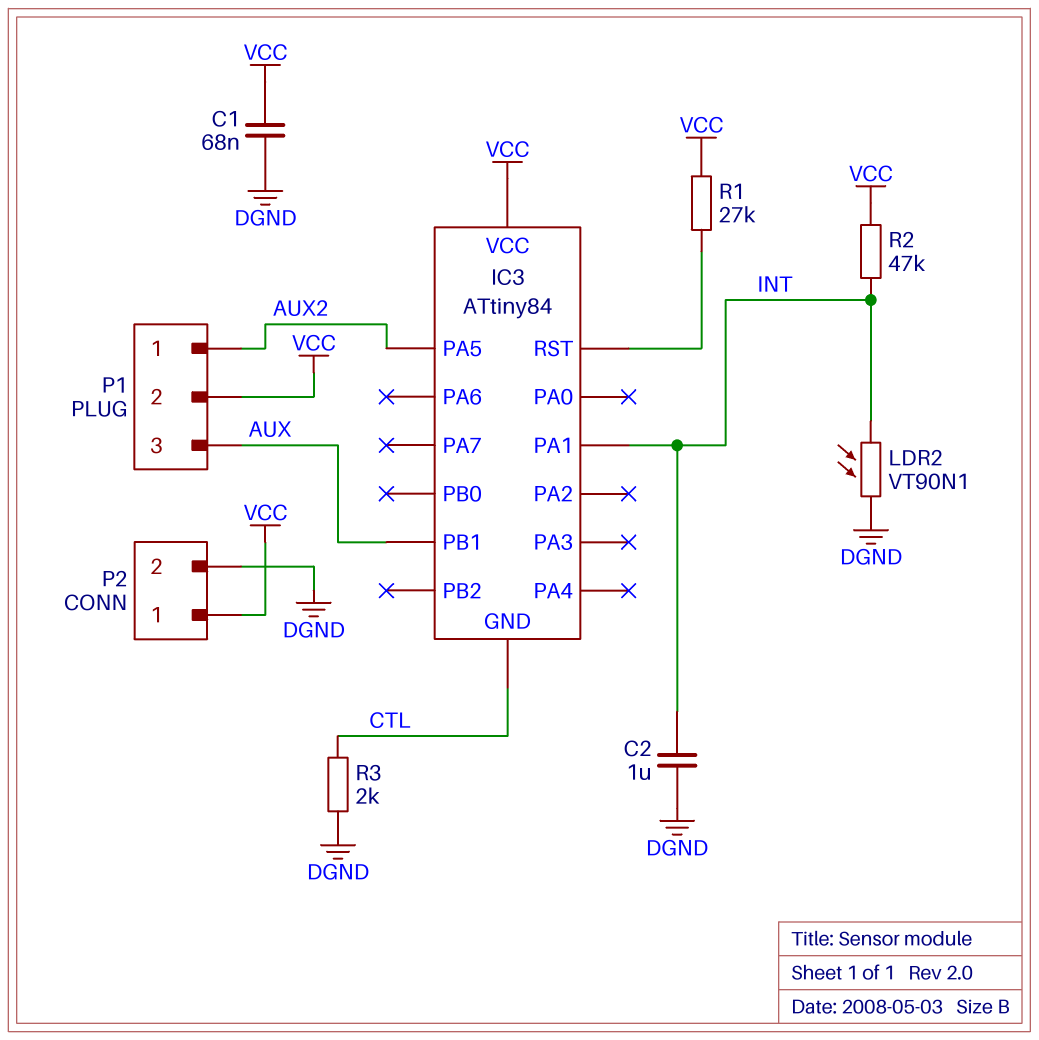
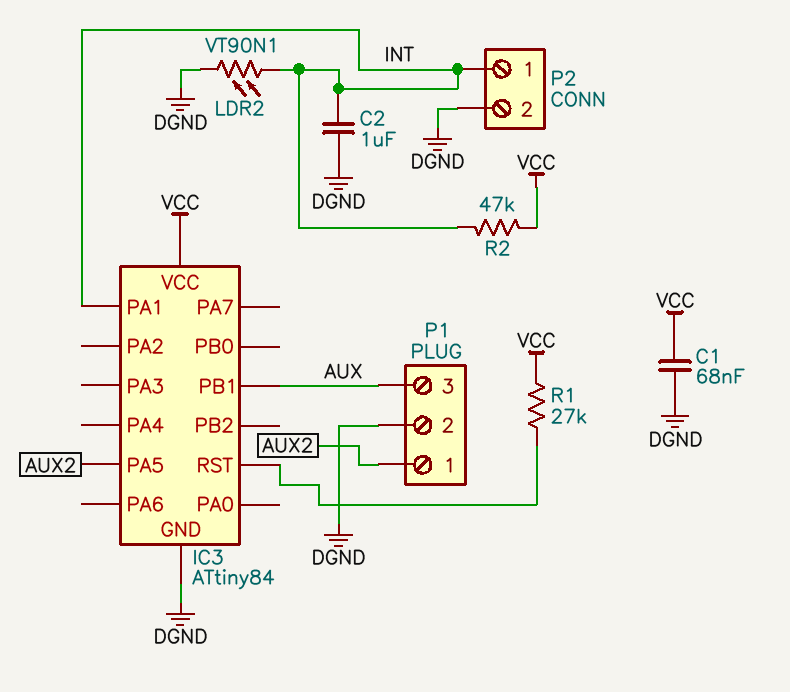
IC3 pin GND: CTL -> DGND
P1 pin 2: VCC -> DGND
P2 pin 1: VCC -> INT
R3: 2k (CTL, DGND) -> none

